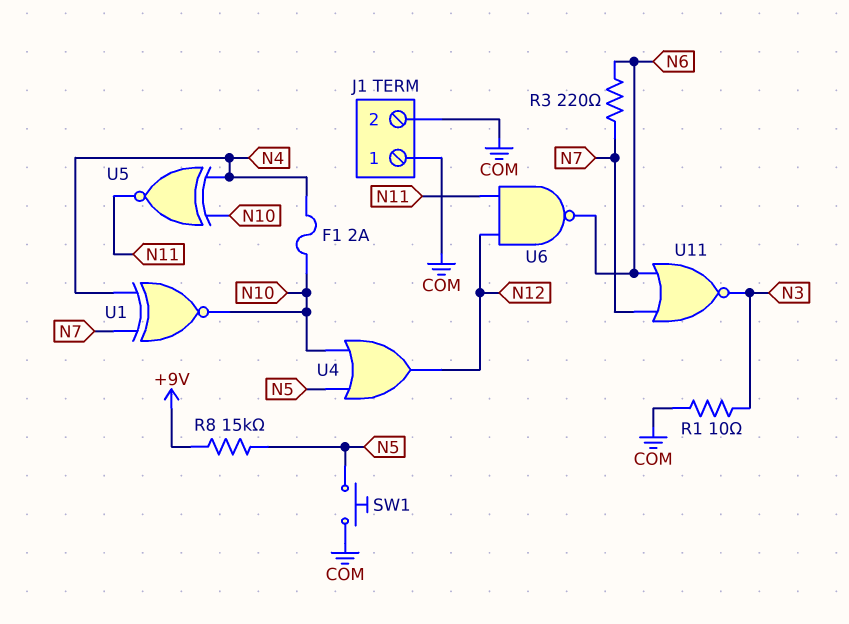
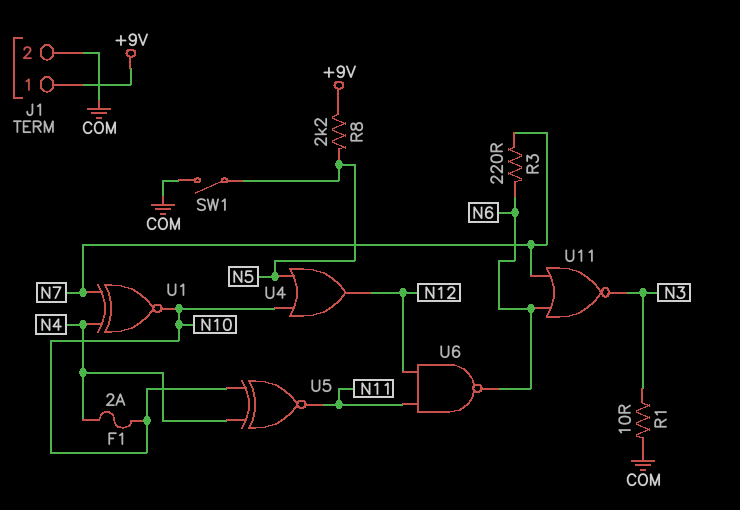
J1 pin 1: COM -> +9V
R8: 15k (+9V, N5) -> 2.2k (+9V, N5)
SW1: button (COM, N5) -> switch (COM, N5)

